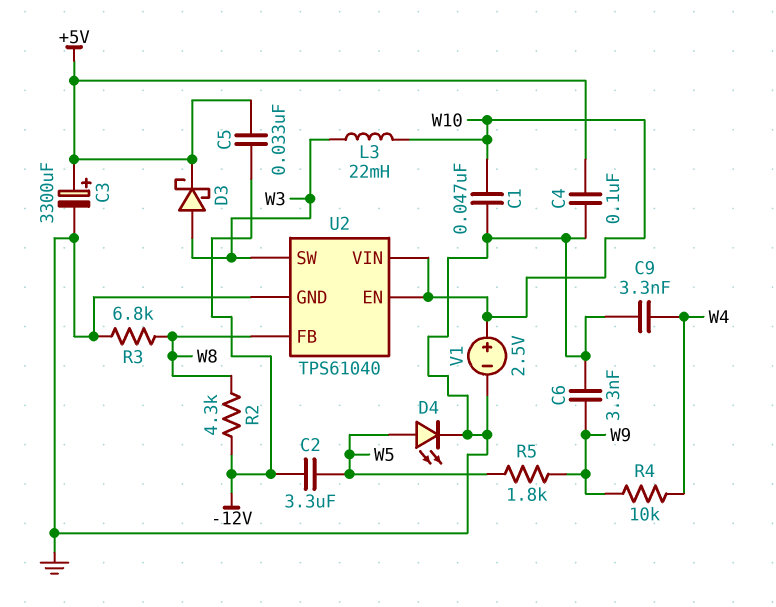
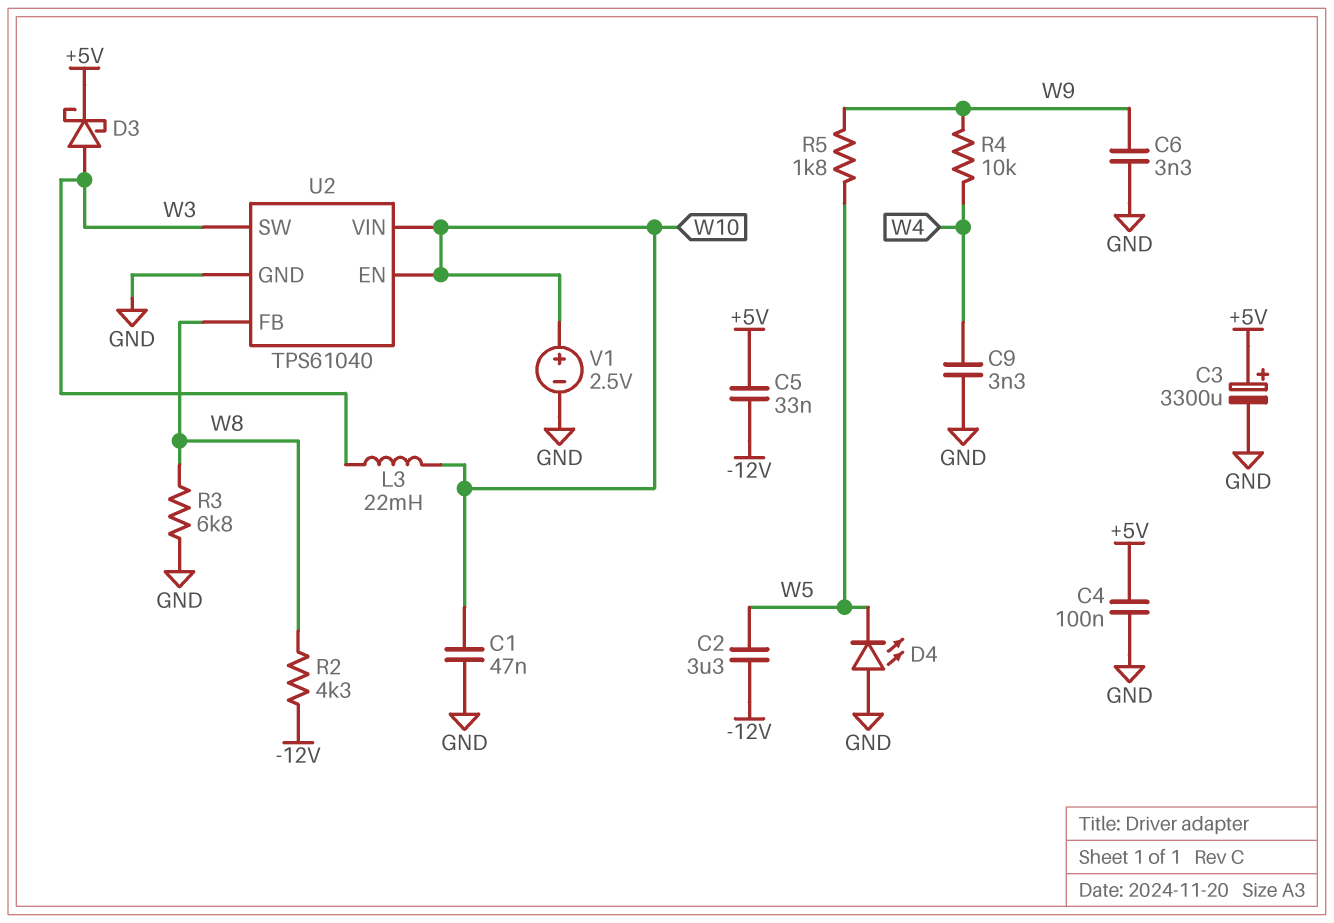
D4: LED (A W5, K GND) -> LED (A GND, K W5)

